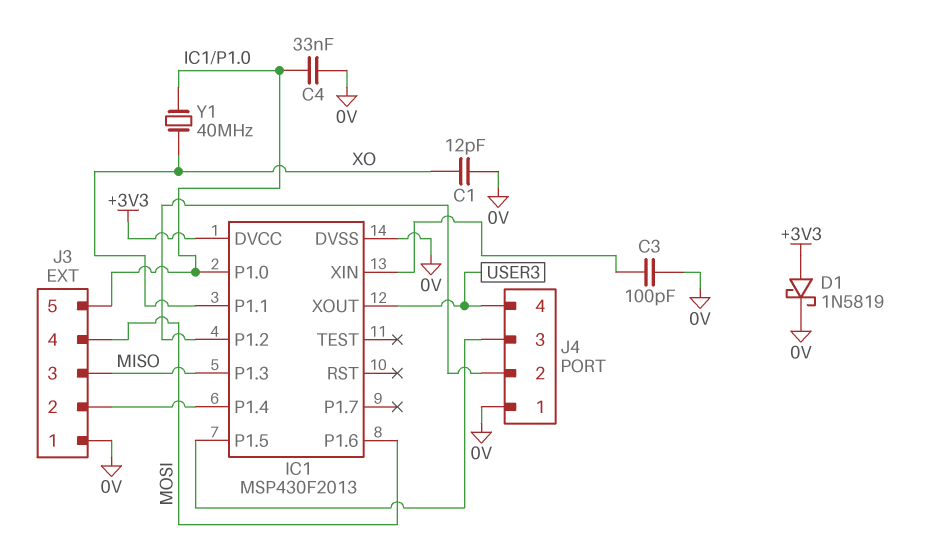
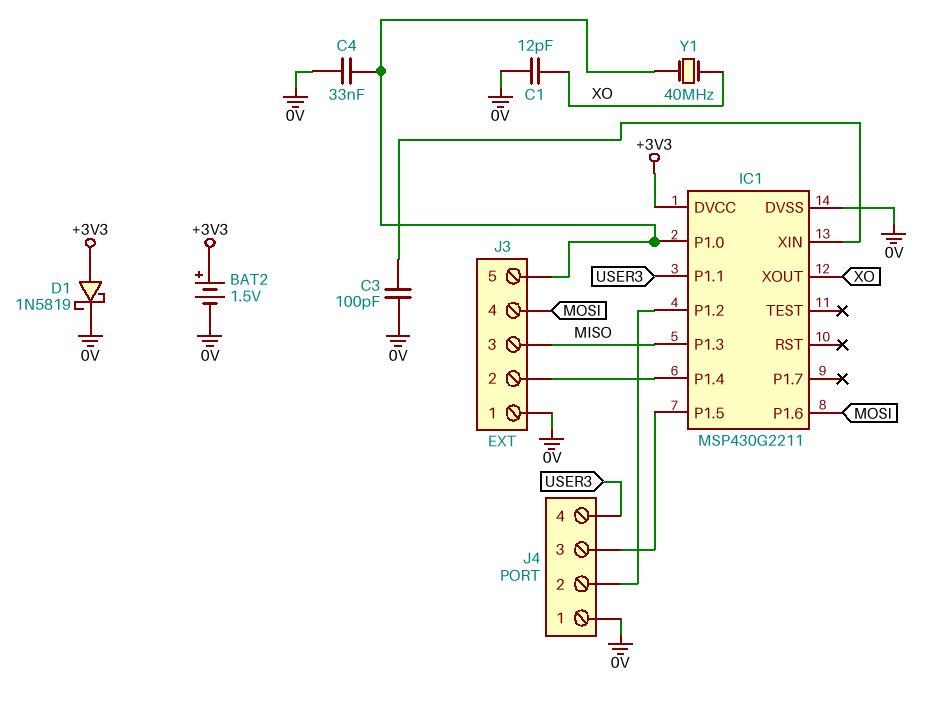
BAT2: none -> 1.5V (plus +3V3, minus 0V)
IC1: MSP430F2013 -> MSP430G2211
IC1 pin P1.1: XO -> USER3
IC1 pin XOUT: USER3 -> XO

